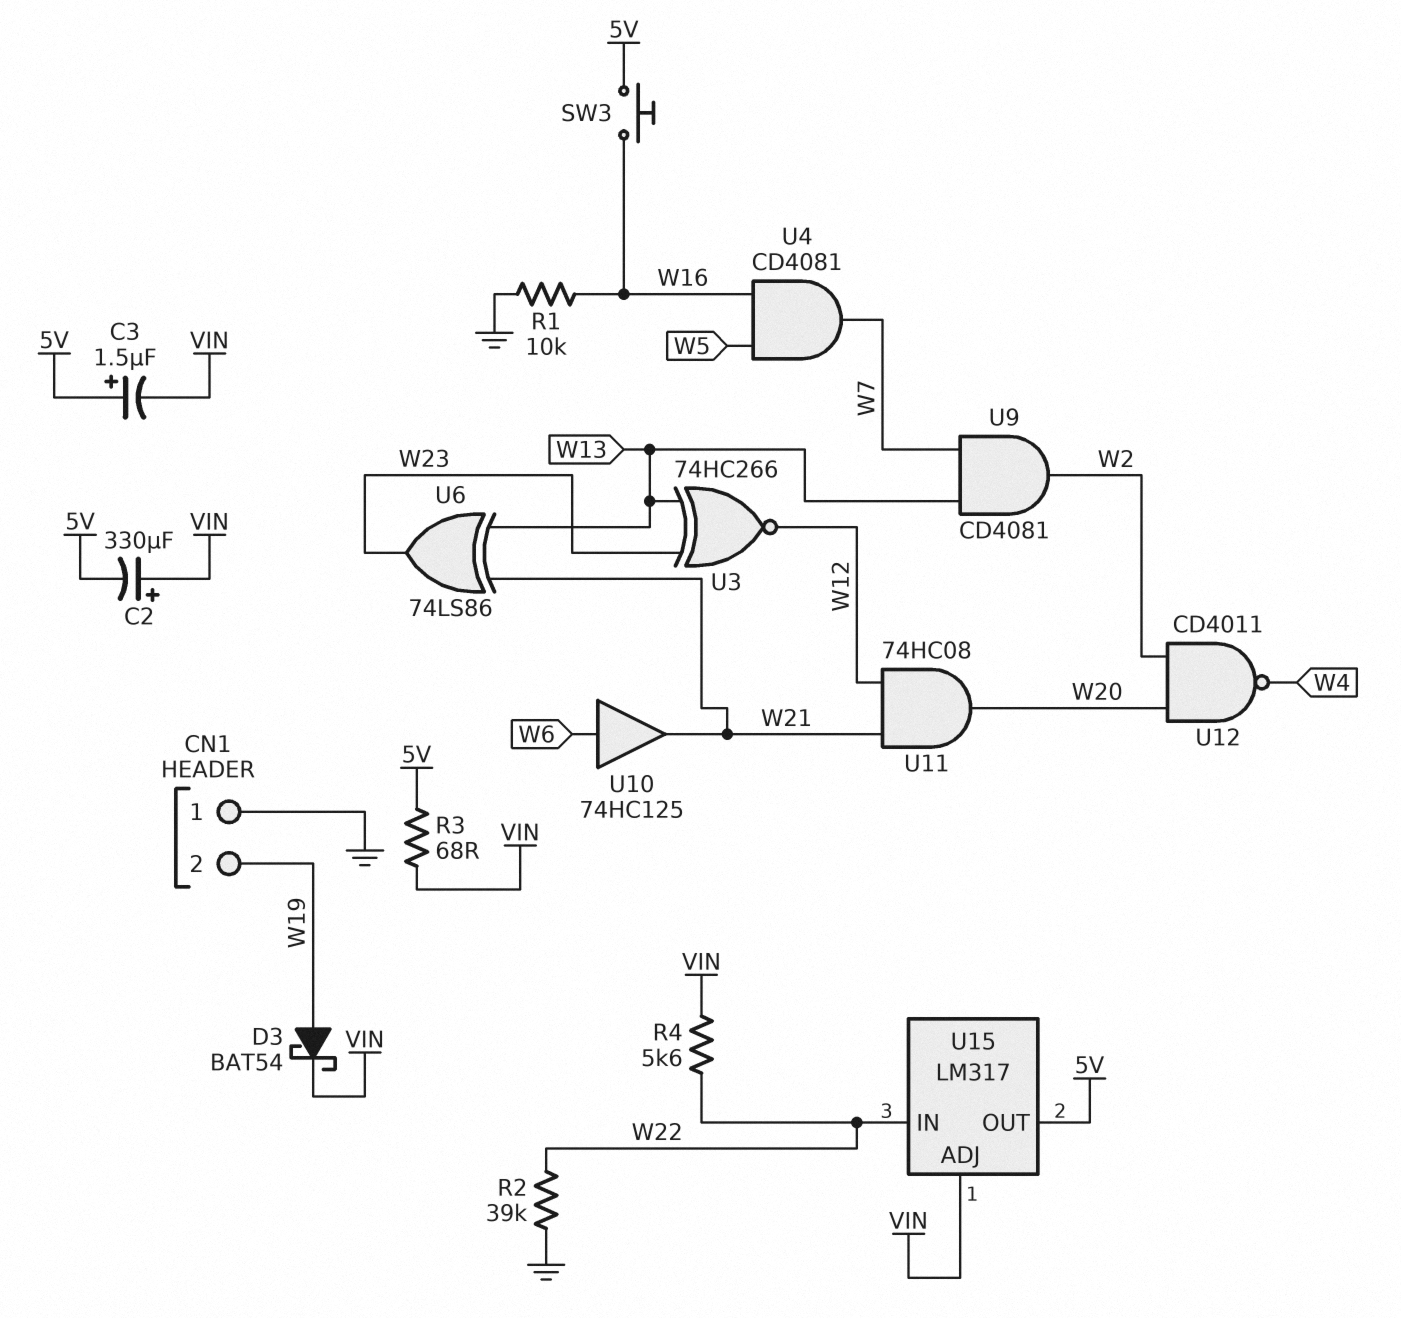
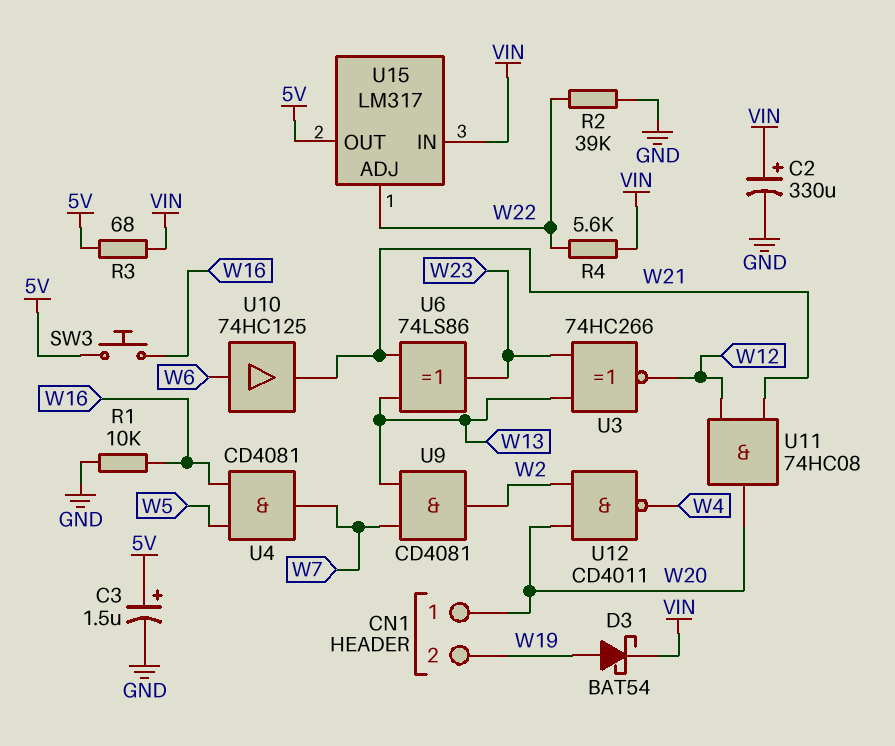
C2: 330uF (plus VIN, minus 5V) -> 330uF (plus VIN, minus GND)
C3: 1.5uF (plus 5V, minus VIN) -> 1.5uF (plus 5V, minus GND)
CN1 pin 1: GND -> W20
U15 pin ADJ: VIN -> W22
U15 pin IN: W22 -> VIN

